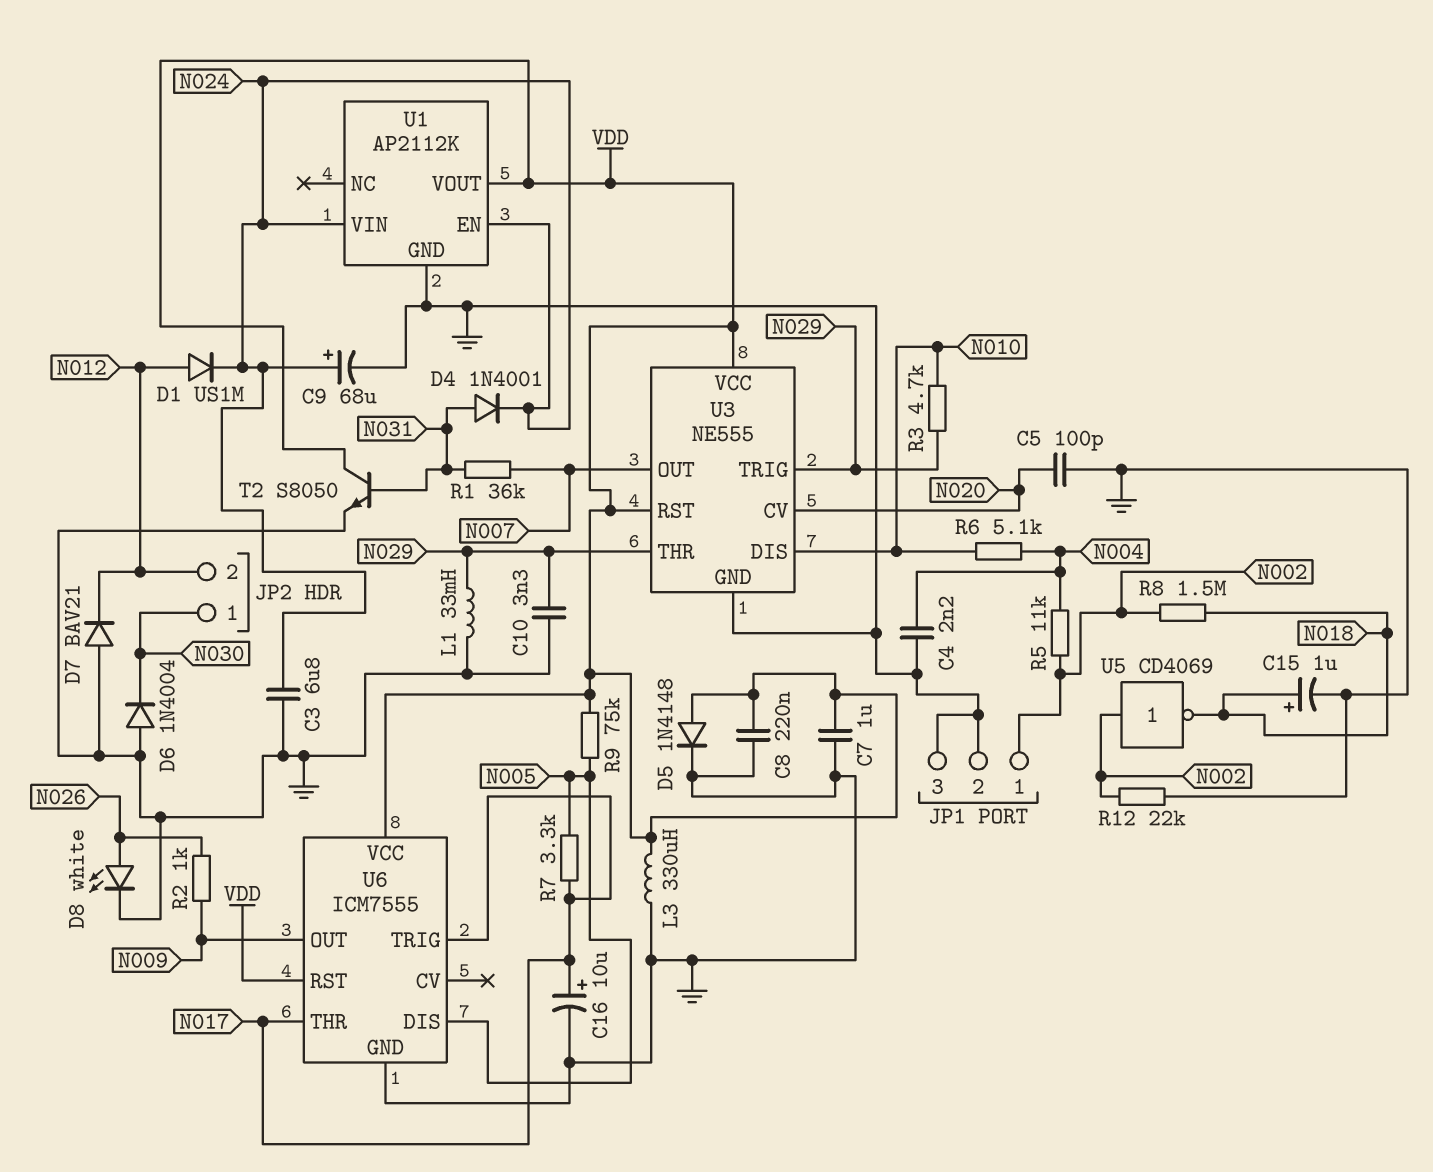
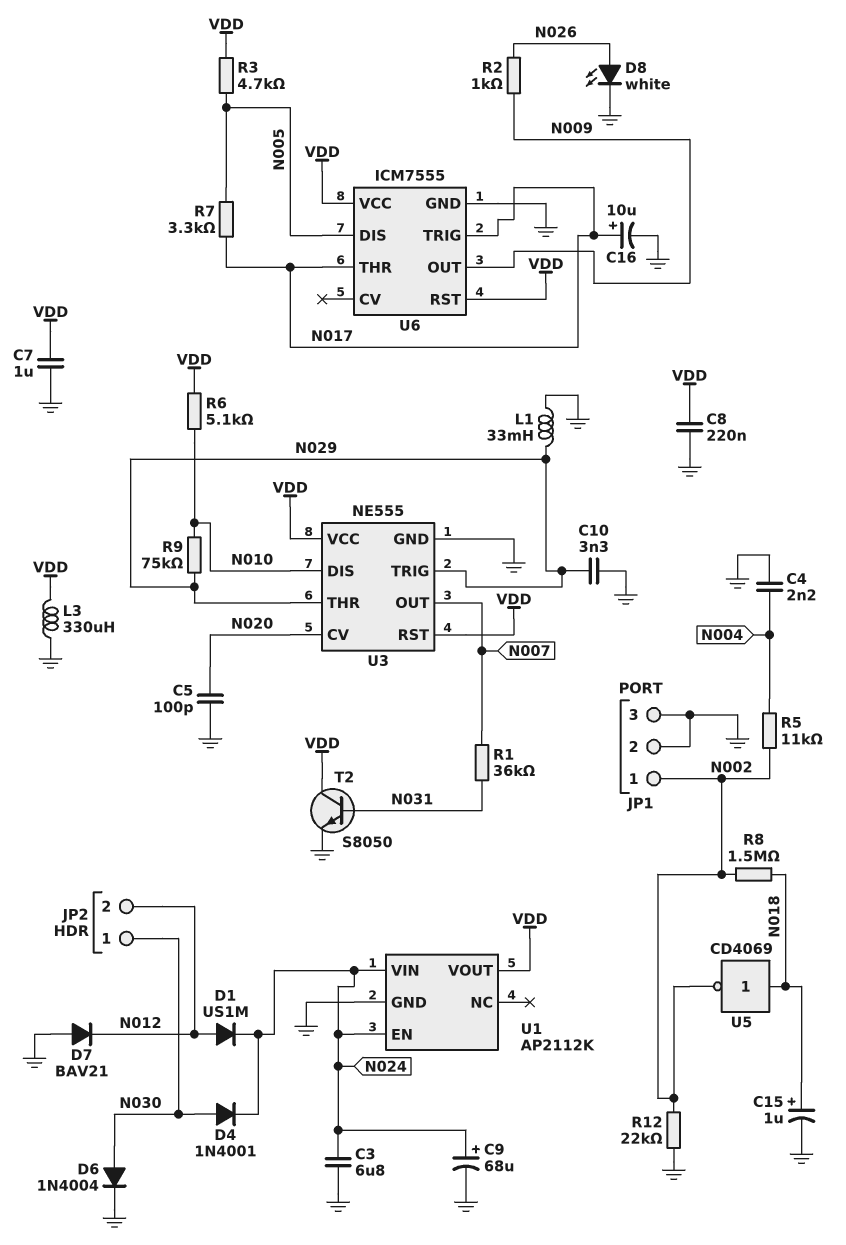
D4: diode 1N4001 (A N031, K N024) -> diode 1N4001 (A N030, K N024)
D5: diode 1N4148 (A VDD, K GND) -> none
D6: diode 1N4004 (A GND, K N030) -> diode 1N4004 (A N030, K GND)
R3: 4.7k (N010, N029) -> 4.7k (N005, VDD)
R6: 5.1k (N004, N010) -> 5.1k (N010, VDD)
R9: 75k (N005, VDD) -> 75k (N010, N029)
U5: NOT CD4069 (in N002, out N018) -> NOT CD4069 (in N018, out N002)

